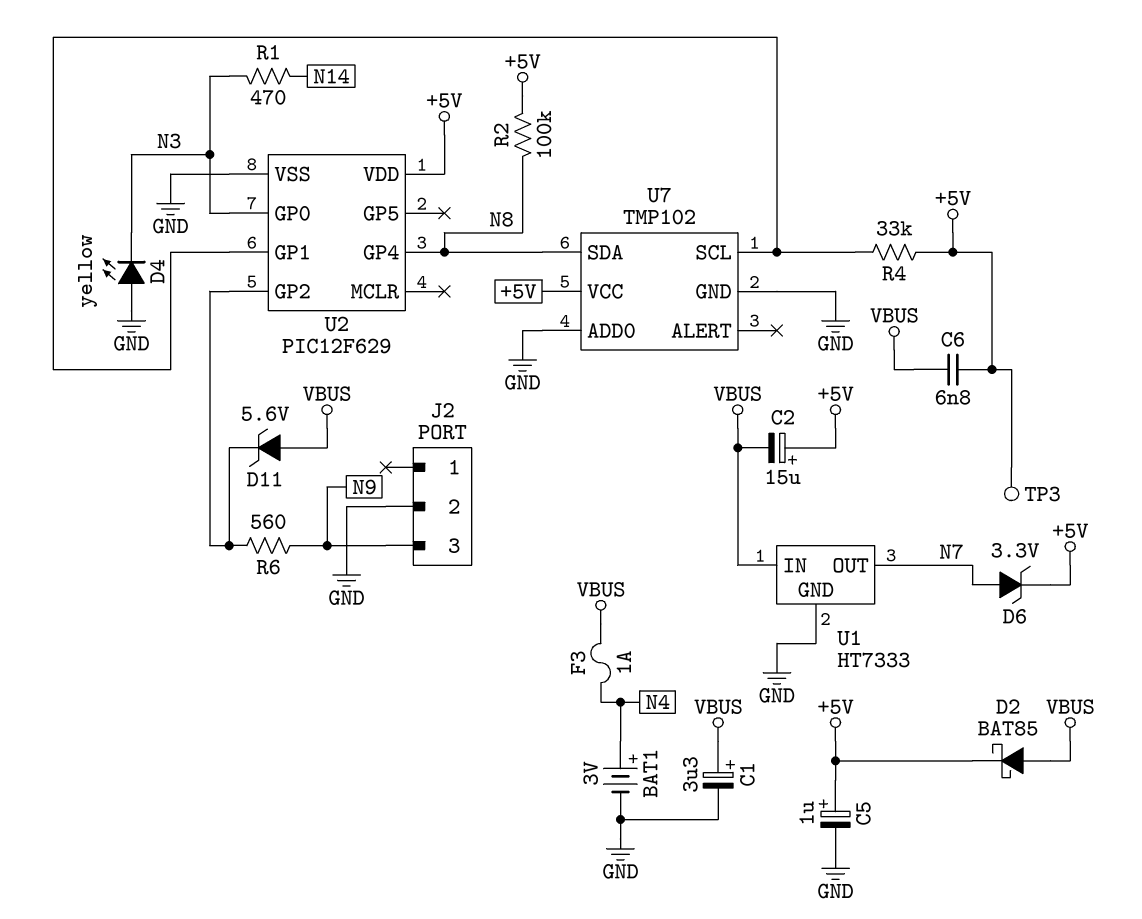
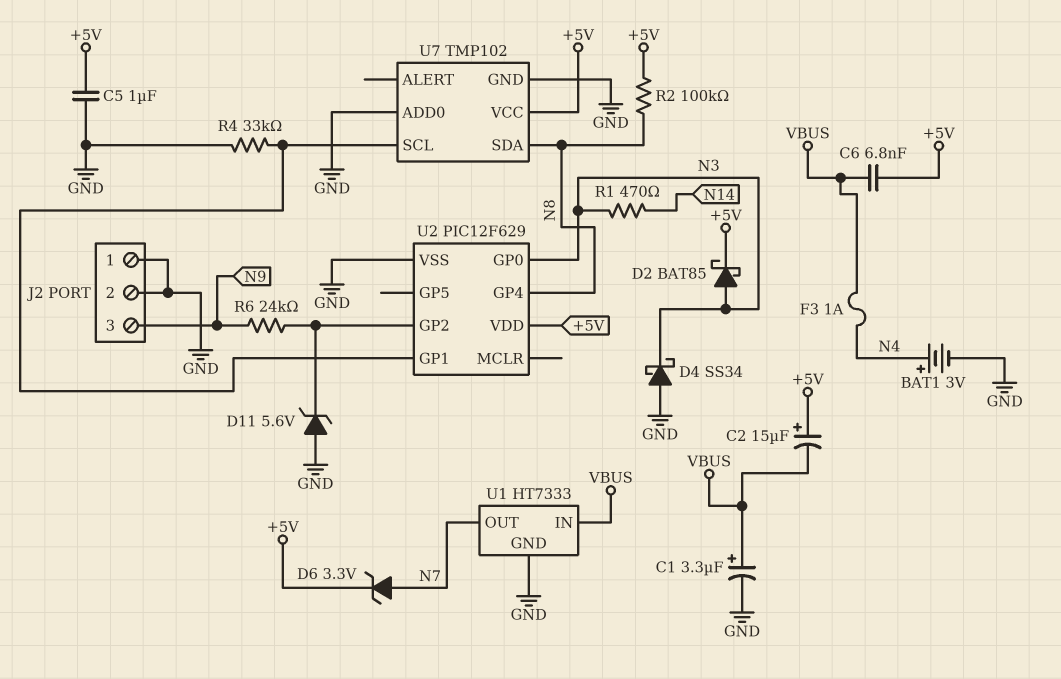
C5: 1uF (plus +5V, minus GND) -> 1uF (+5V, GND)
D2: schottky BAT85 (A VBUS, K +5V) -> schottky BAT85 (A N3, K +5V)
D4: LED yellow (A GND, K N3) -> schottky SS34 (A GND, K N3)
D11: zener 5.6V (A VBUS, K U2/GP2) -> zener 5.6V (A GND, K U2/GP2)
J2 pin 1: none -> GND
R4: 33k (+5V, U2/GP1) -> 33k (GND, U2/GP1)
R6: 560 (N9, U2/GP2) -> 24k (N9, U2/GP2)
TP3: test point (+5V) -> none

